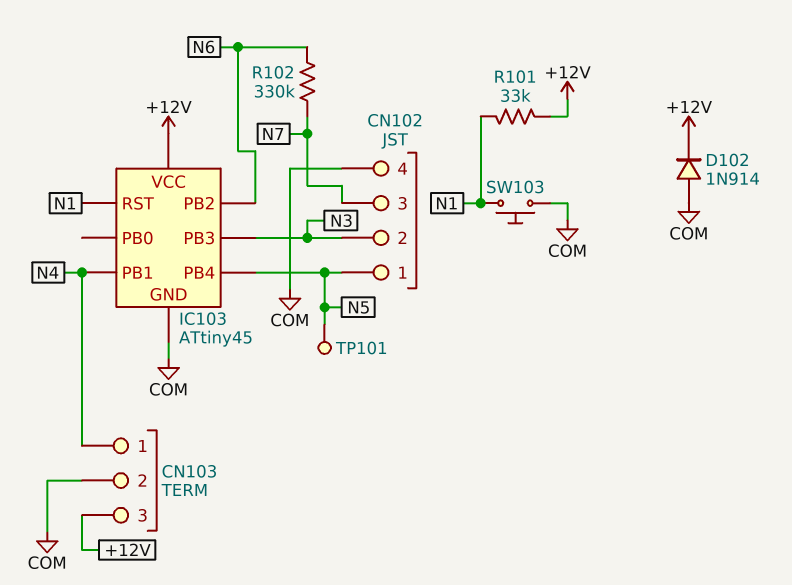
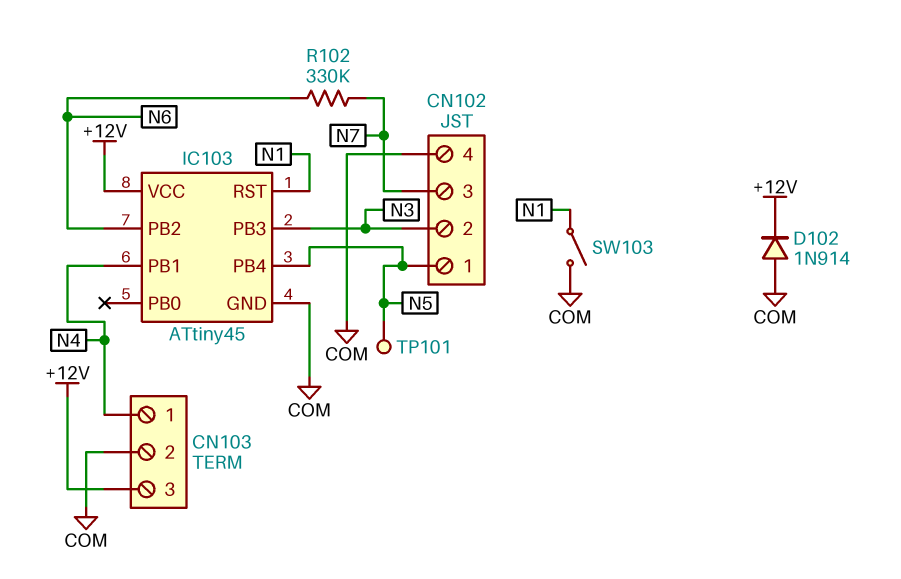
R101: 33k (+12V, N1) -> none
SW103: button (COM, N1) -> switch (COM, N1)

